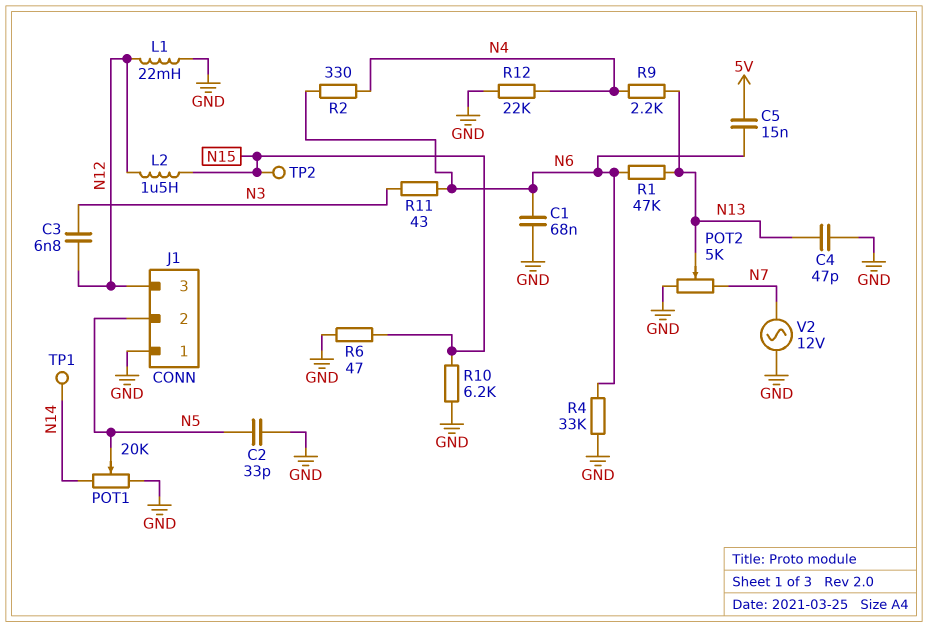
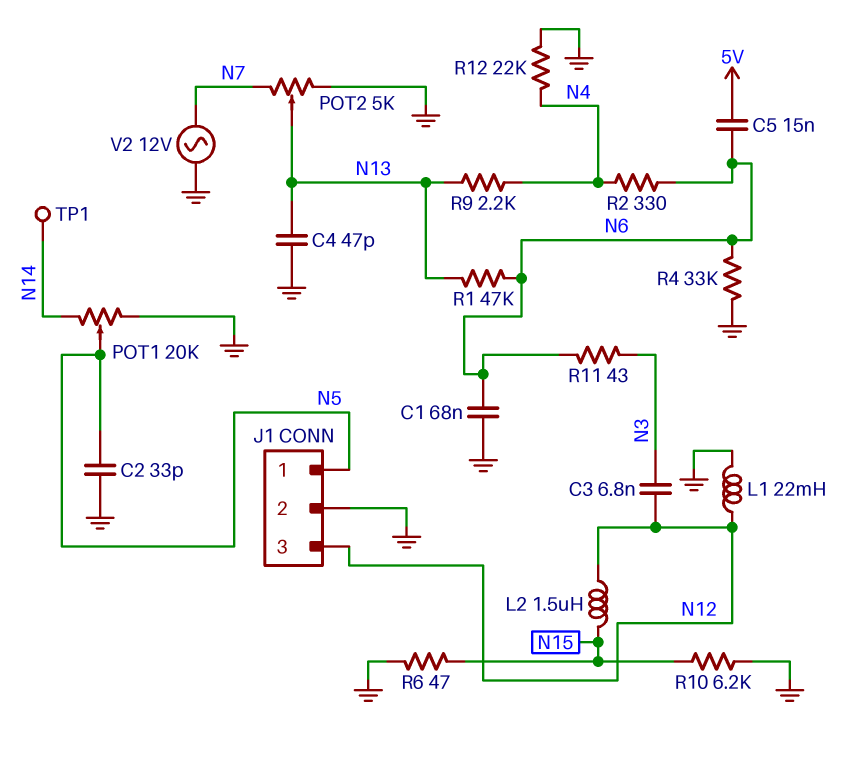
J1 pin 1: GND -> N5
J1 pin 2: N5 -> GND
TP2: test point (N15) -> none

